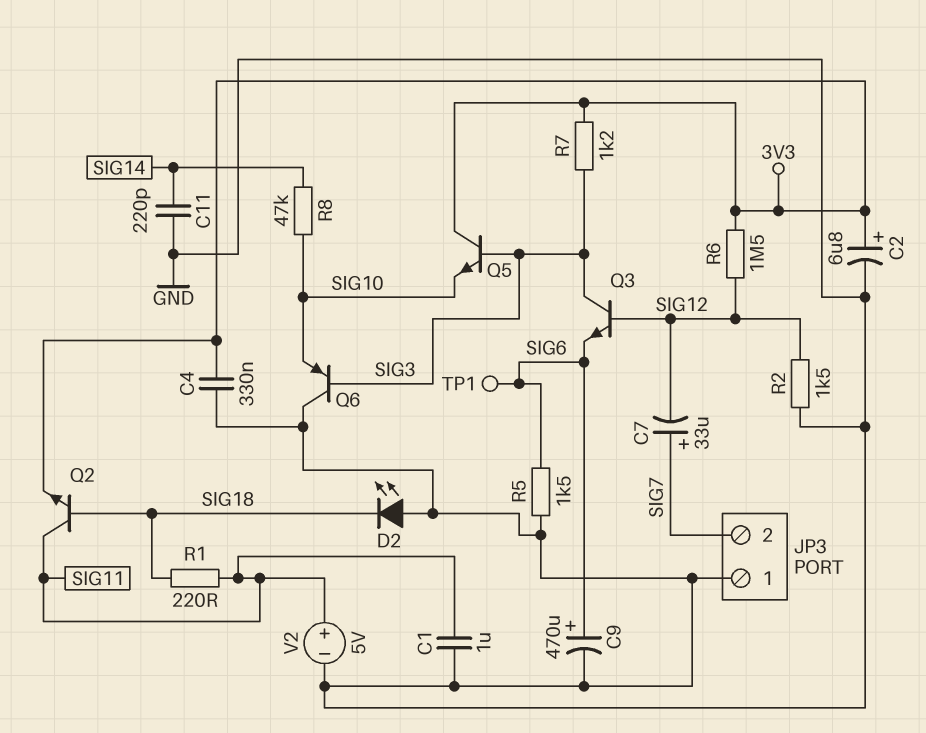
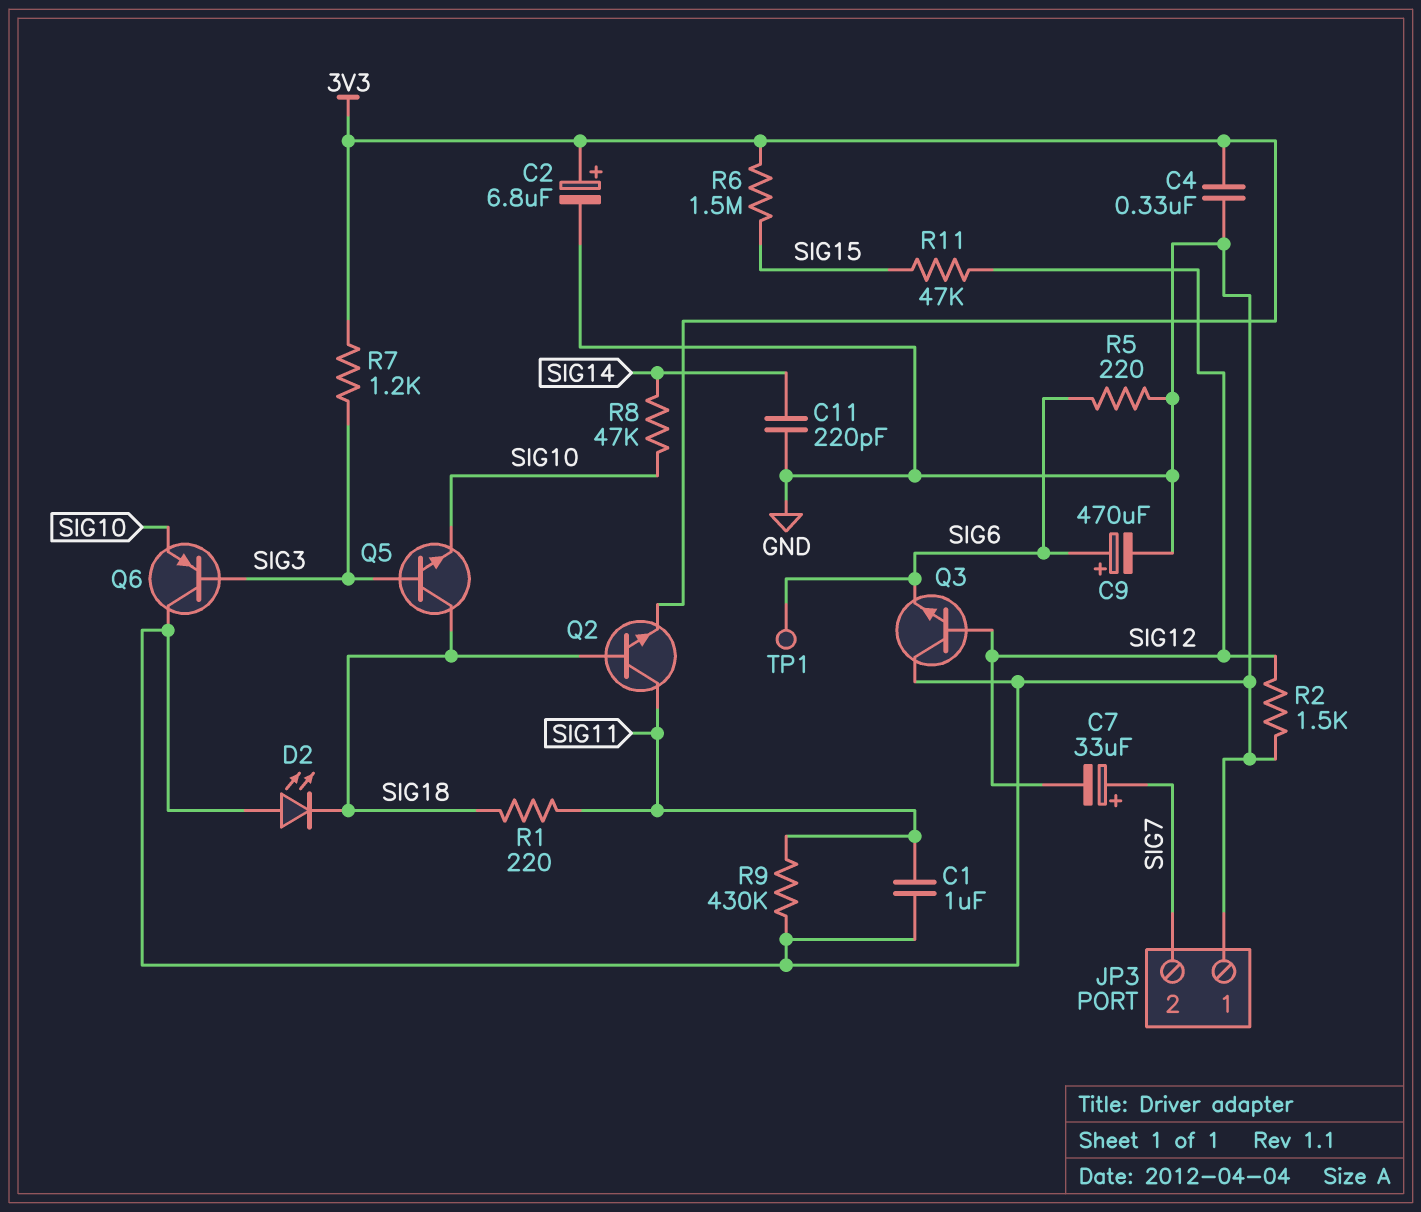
Q3: NPN (B SIG12, C SIG3, E SIG6) -> NPN (B SIG12, C GND, E SIG6)
Q5: NPN (B SIG3, C 3V3, E SIG10) -> NPN (B SIG3, C SIG18, E SIG10)
R5: 1.5k (GND, SIG6) -> 220 (GND, SIG6)
R6: 1.5M (3V3, SIG12) -> 1.5M (3V3, SIG15)
R9: none -> 430k (GND, SIG11)
R11: none -> 47k (SIG12, SIG15)
V2: 5V (plus SIG11, minus GND) -> none

